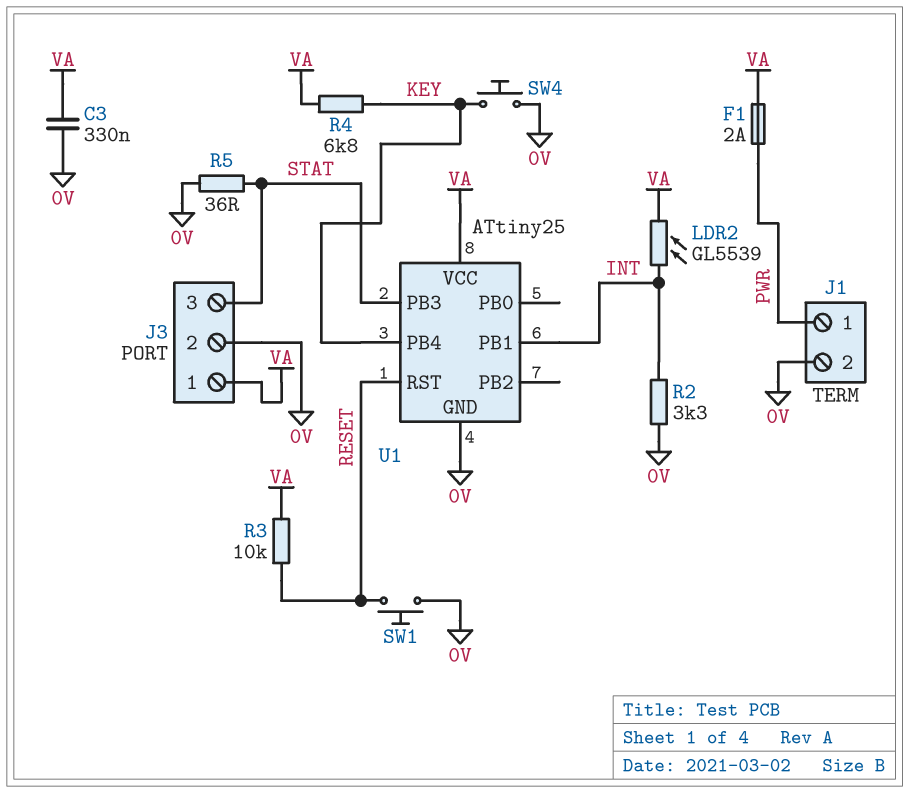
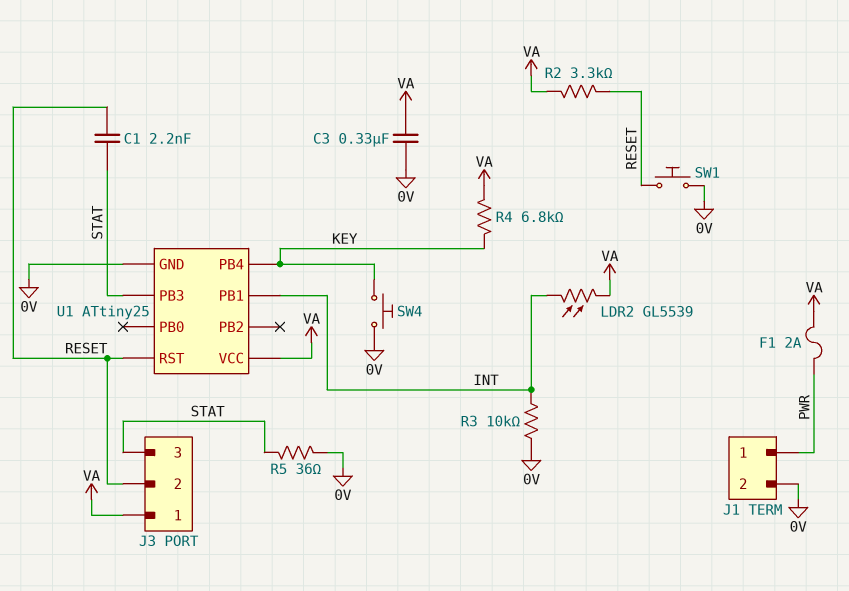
C1: none -> 2.2nF (RESET, STAT)
J3 pin 2: 0V -> RESET
R2: 3.3k (0V, INT) -> 3.3k (RESET, VA)
R3: 10k (RESET, VA) -> 10k (0V, INT)

